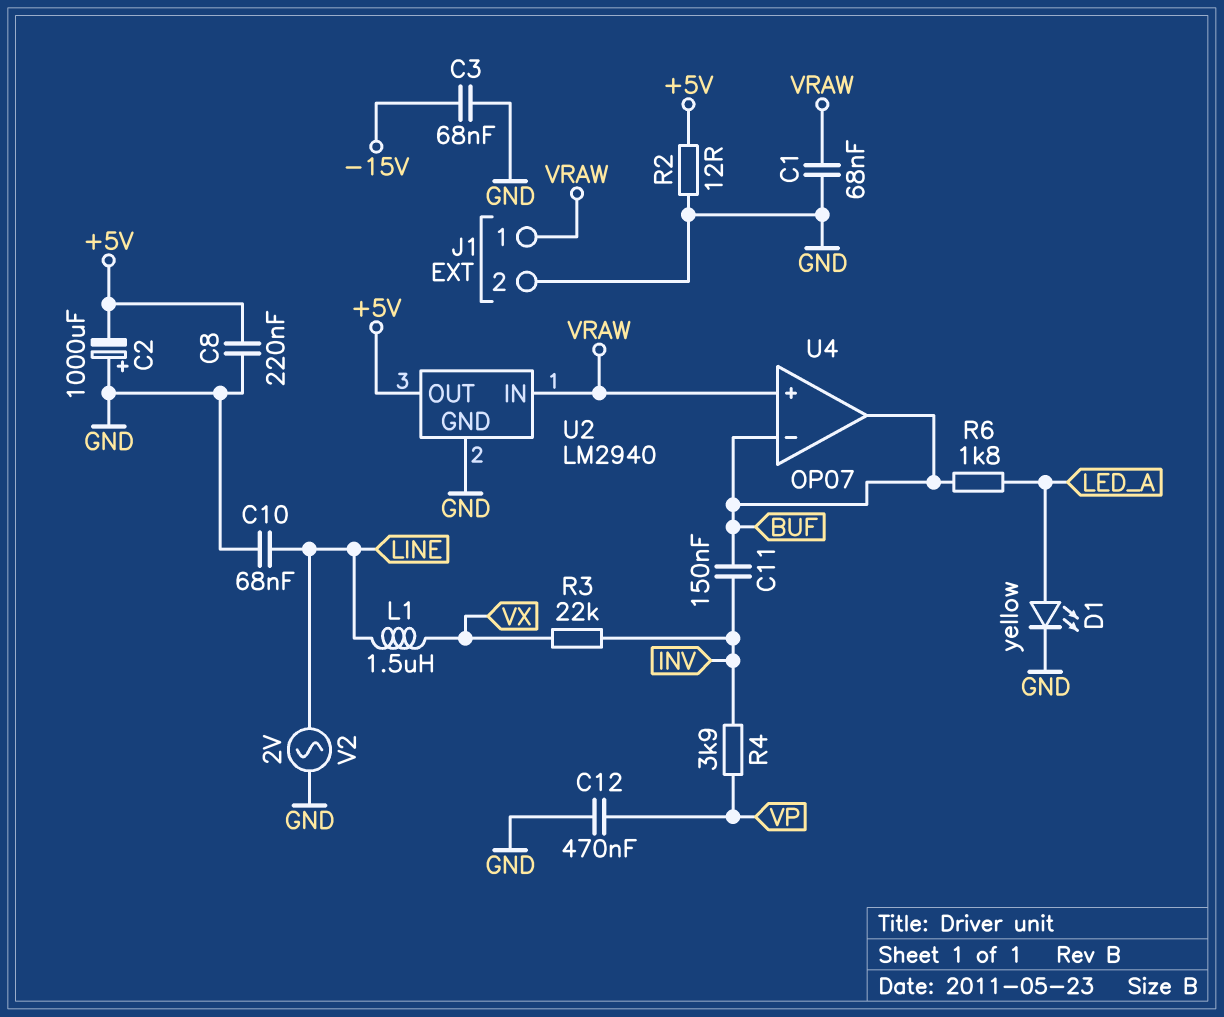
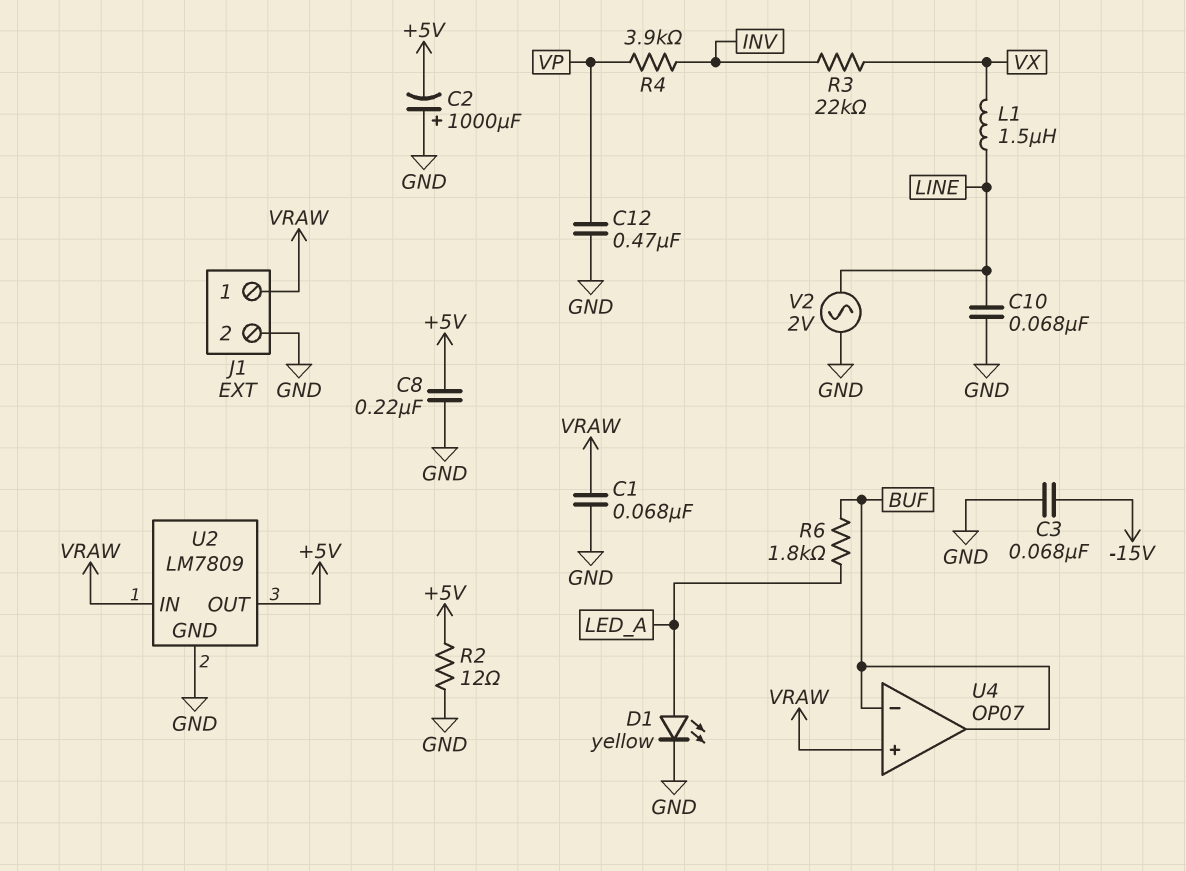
C11: 150nF (BUF, INV) -> none
U2: LM2940 -> LM7809

